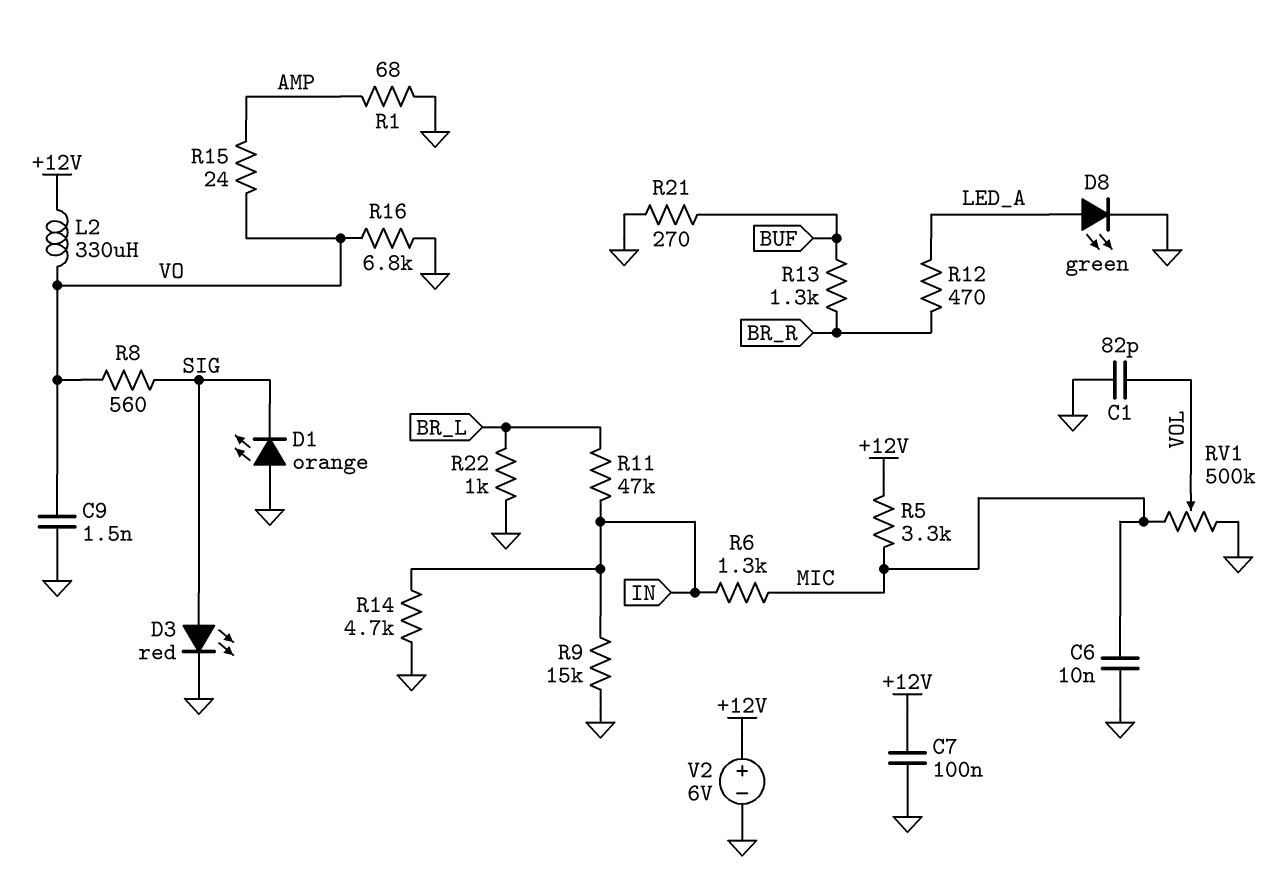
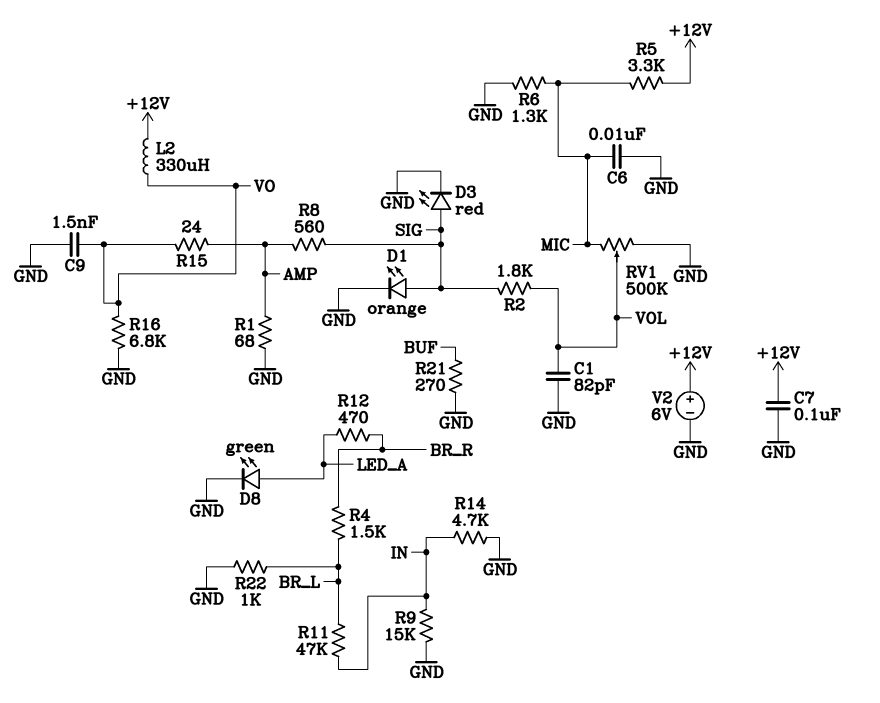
D1: LED orange (A GND, K SIG) -> LED orange (A SIG, K GND)
R2: none -> 1.8k (SIG, VOL)
R4: none -> 1.5k (BR_L, BR_R)
R6: 1.3k (IN, MIC) -> 1.3k (GND, MIC)
R8: 560 (SIG, VO) -> 560 (AMP, SIG)
R13: 1.3k (BR_R, BUF) -> none

